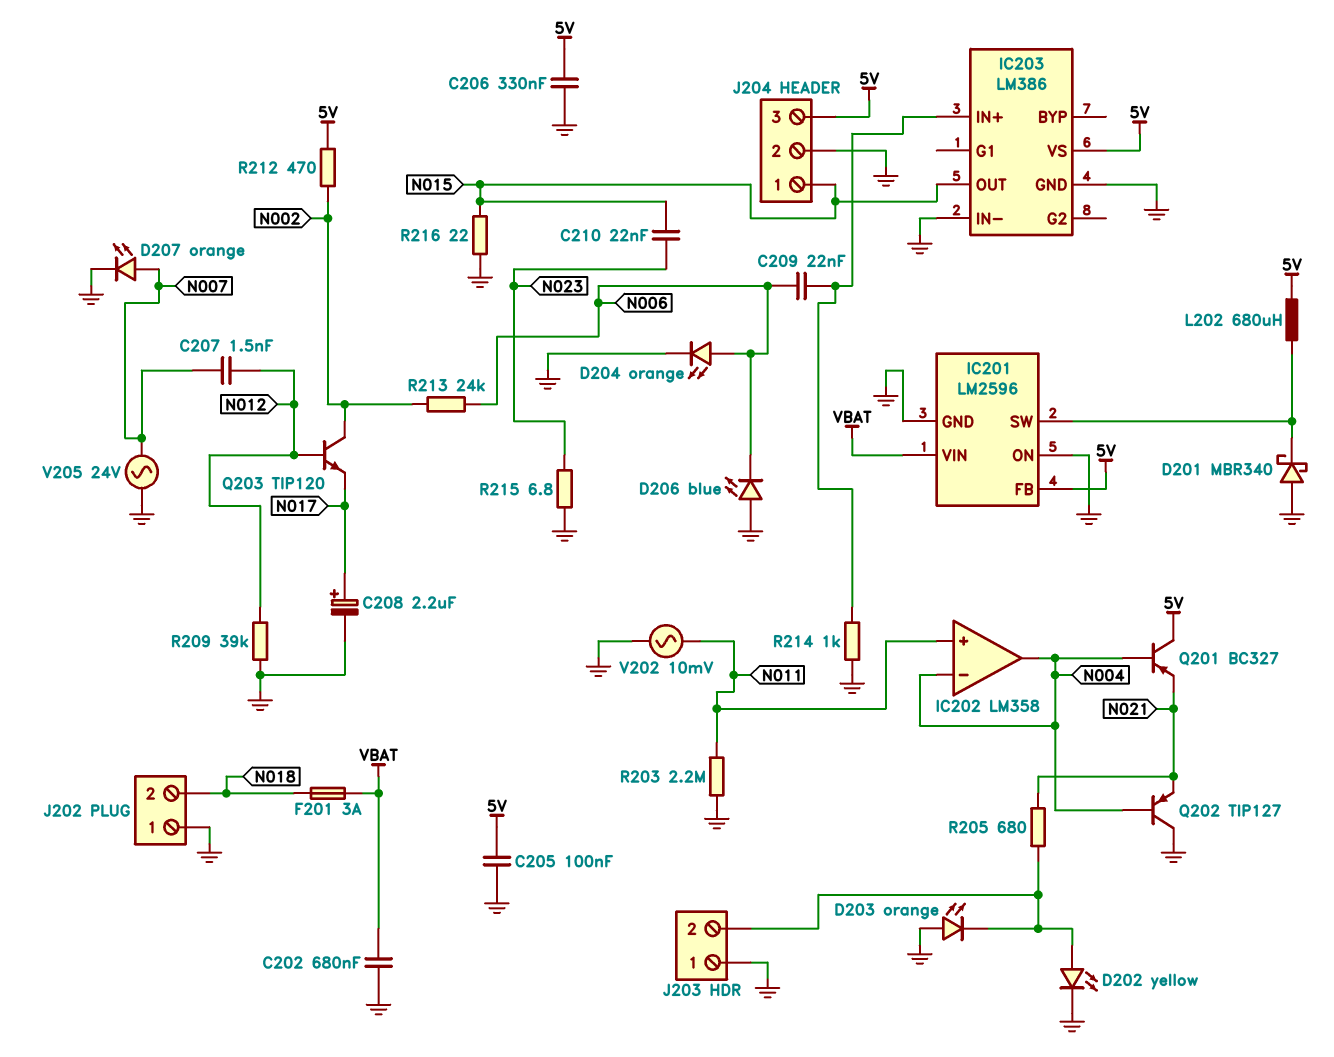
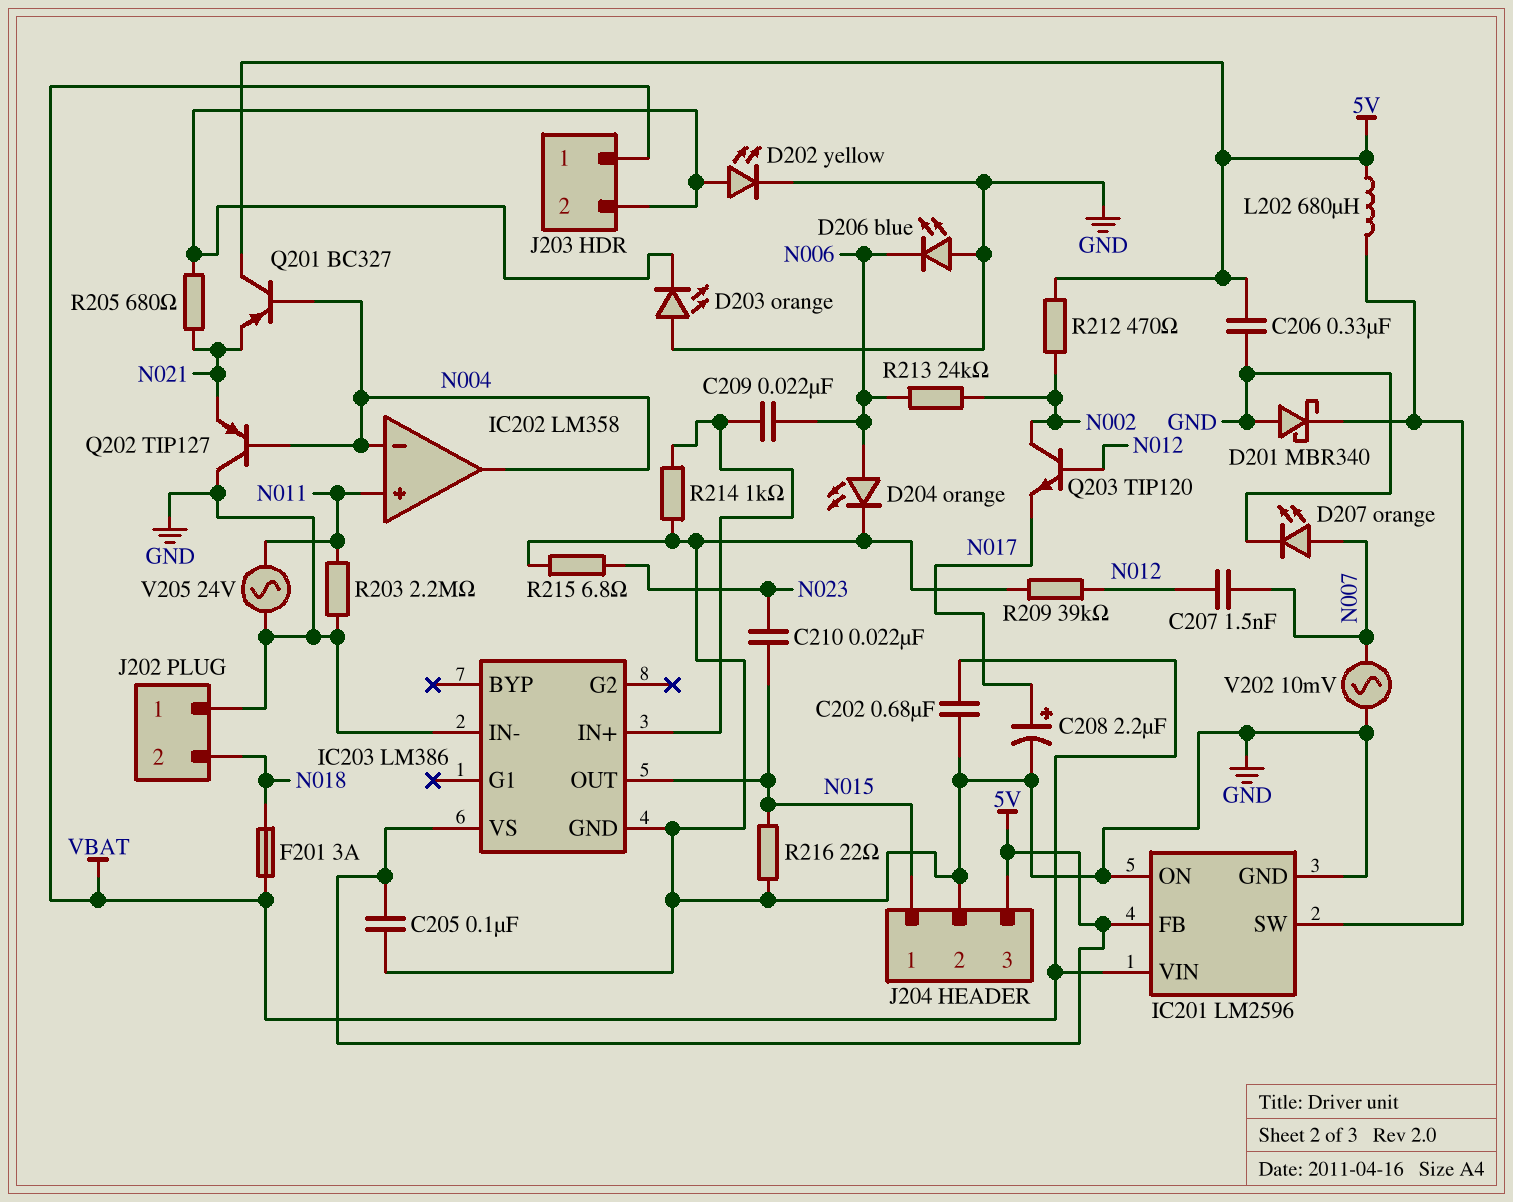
J203 pin 1: GND -> VBAT
V202: AC 10mV (GND, N011) -> AC 10mV (GND, N007)
V205: AC 24V (GND, N007) -> AC 24V (GND, N011)

